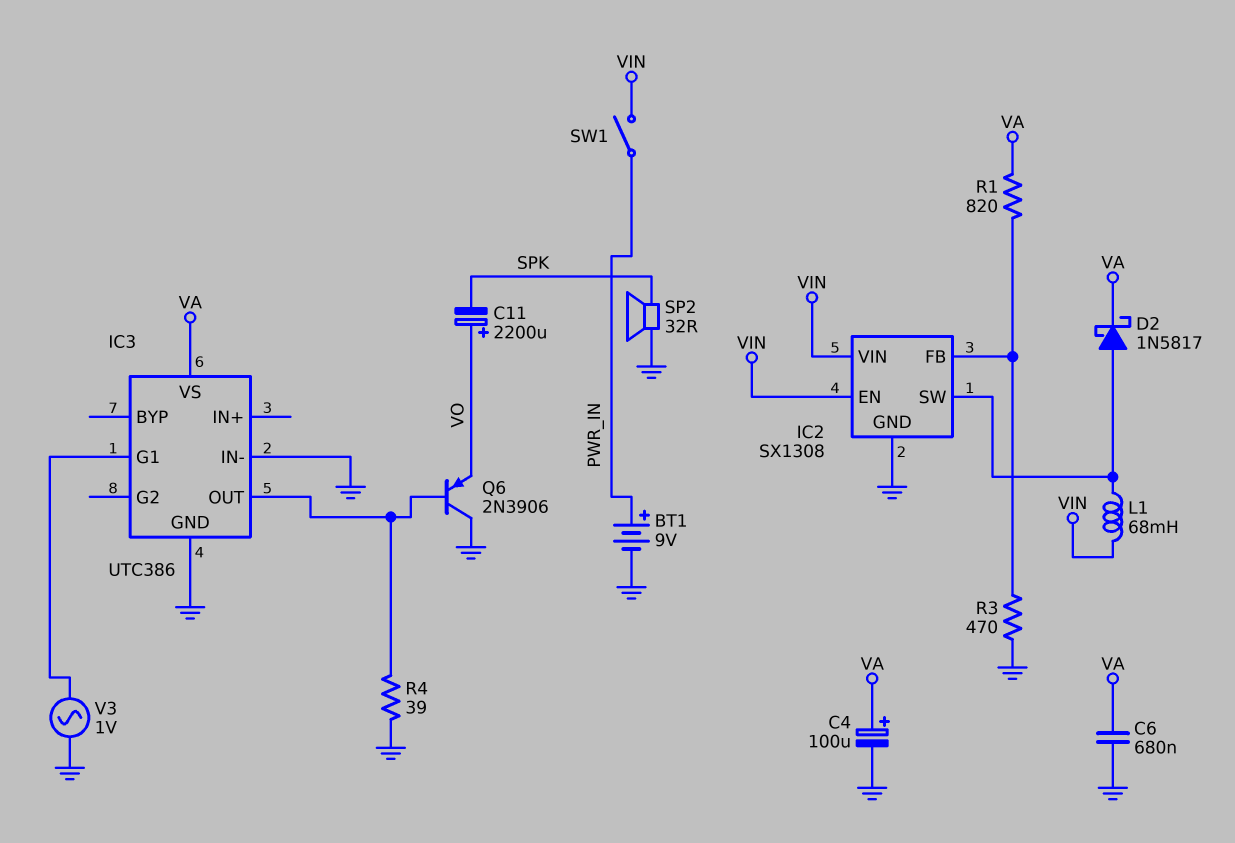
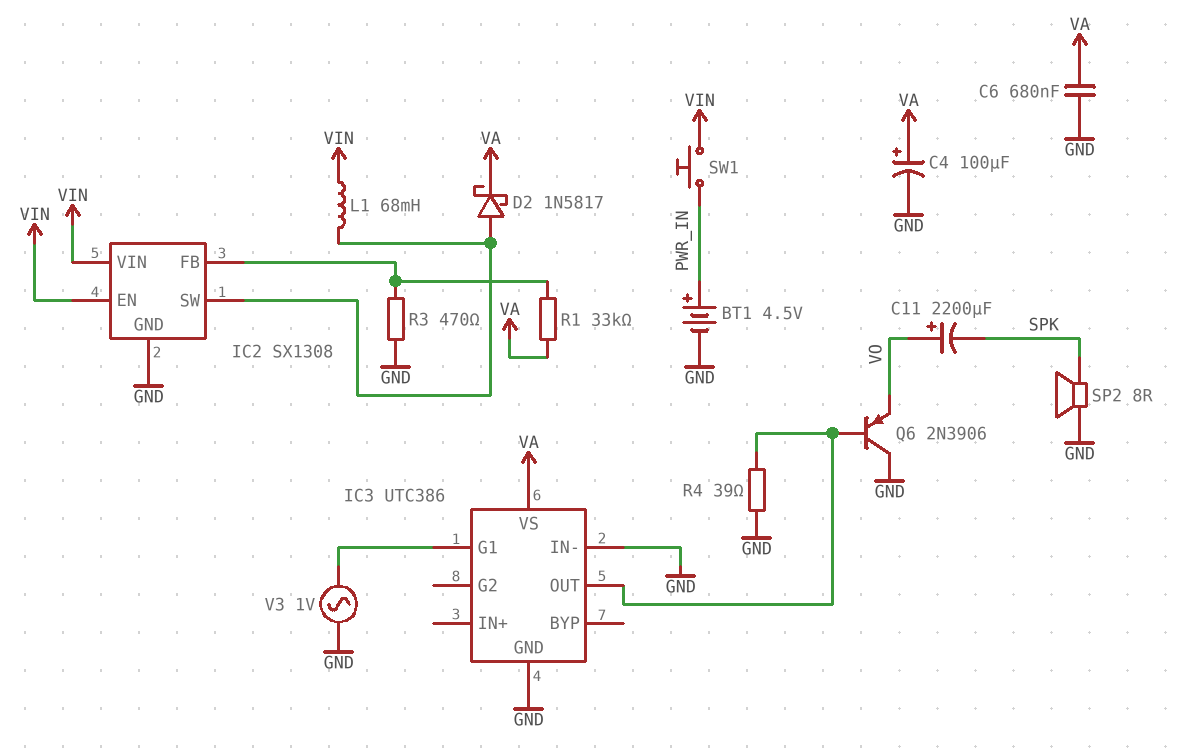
BT1: 9V (plus PWR_IN, minus GND) -> 4.5V (plus PWR_IN, minus GND)
R1: 820 (IC2/FB, VA) -> 33k (IC2/FB, VA)
SP2: speaker 32R (GND, SPK) -> speaker 8R (GND, SPK)
SW1: switch (PWR_IN, VIN) -> button (PWR_IN, VIN)

